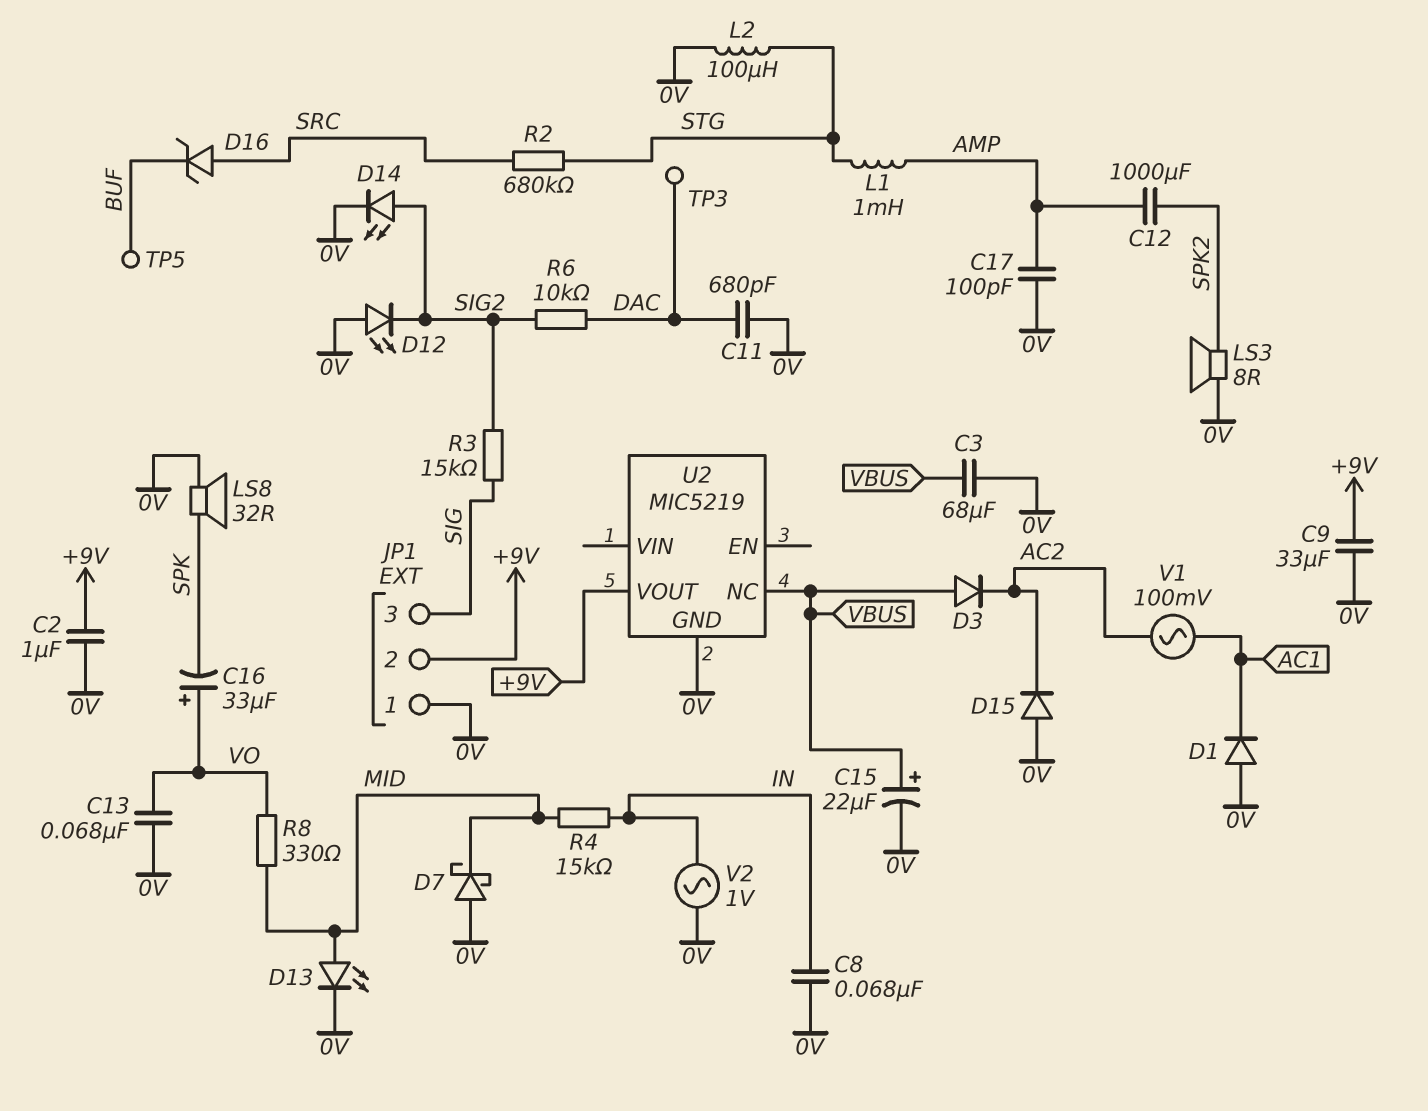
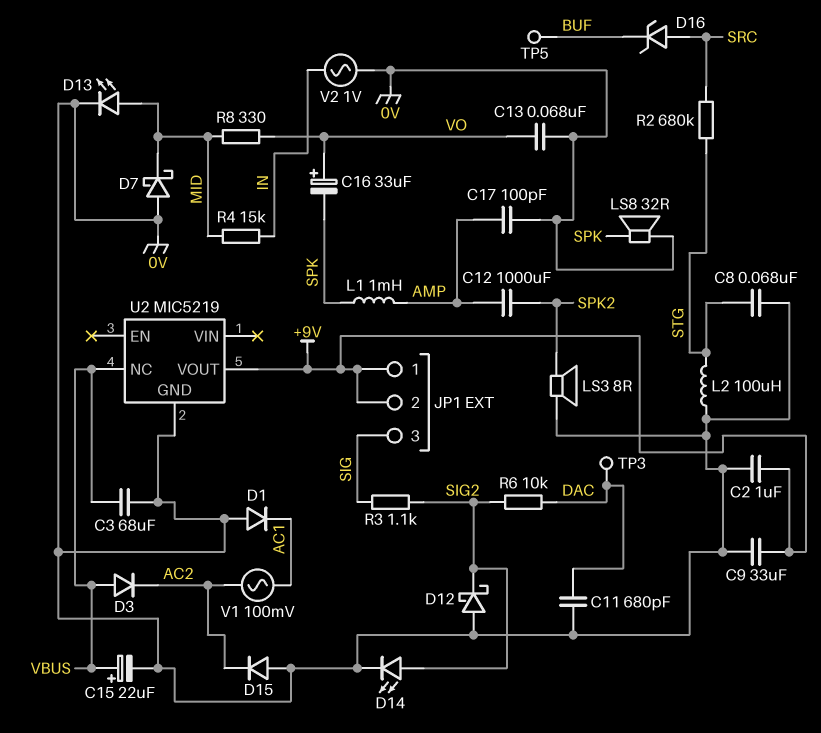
C8: 68nF (0V, IN) -> 68nF (0V, STG)
D12: LED (A 0V, K SIG2) -> schottky (A 0V, K SIG2)
JP1 pin 1: 0V -> +9V
L1: 1mH (AMP, STG) -> 1mH (AMP, SPK)
R3: 15k (SIG, SIG2) -> 1.1k (SIG, SIG2)

